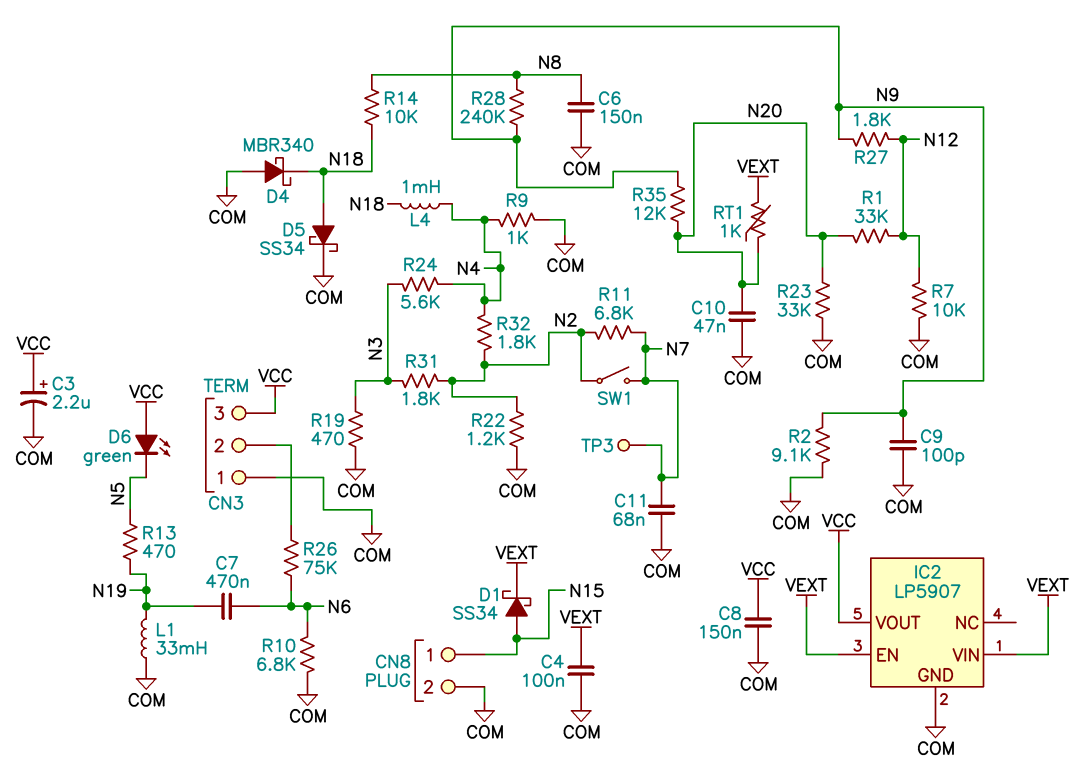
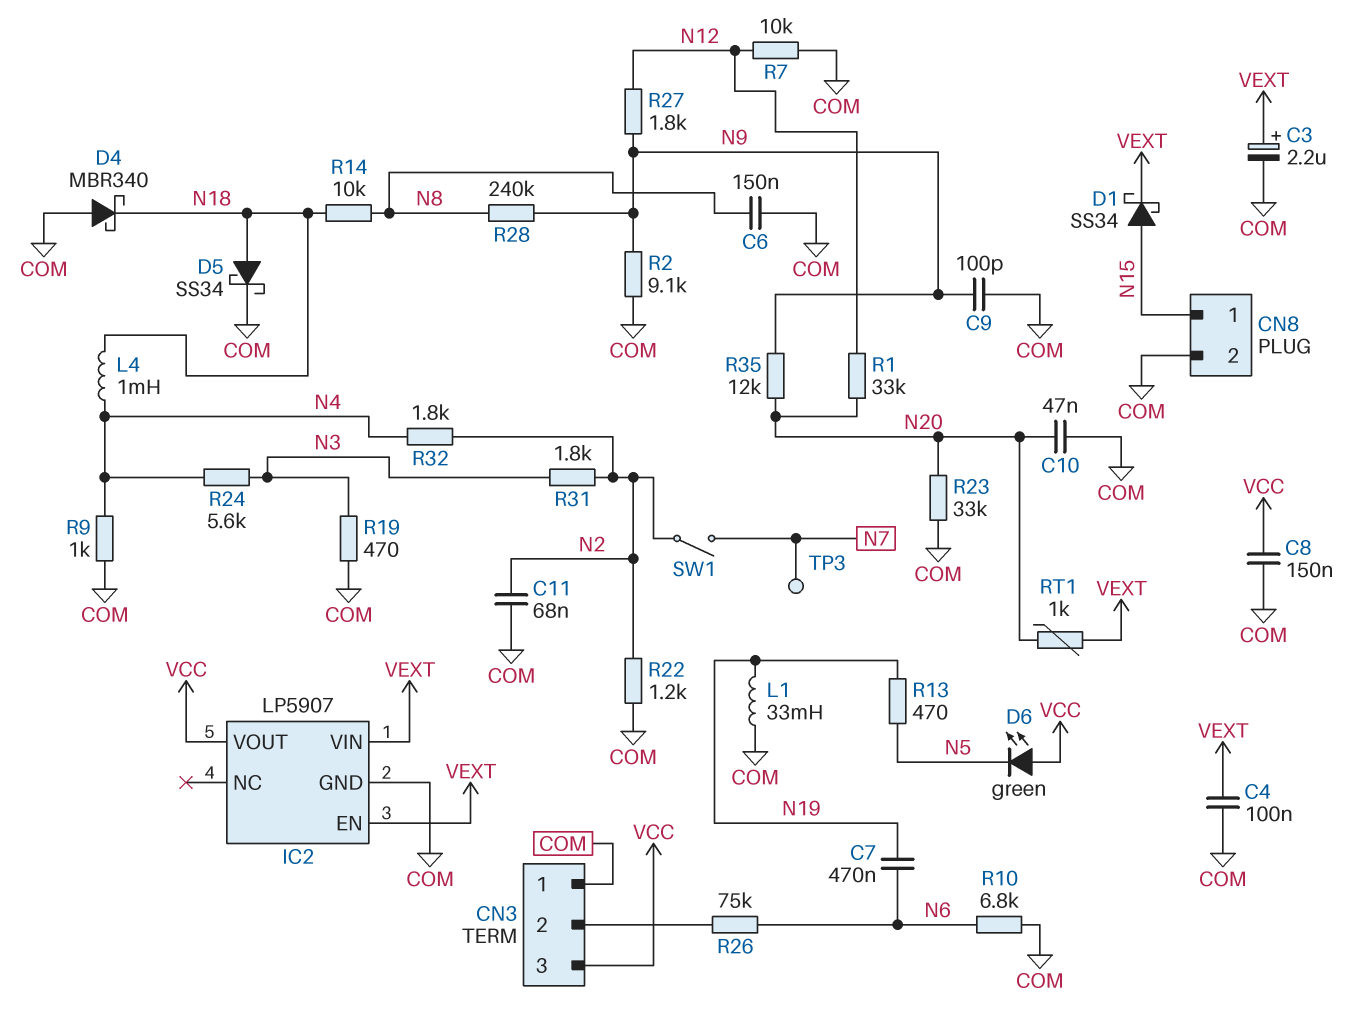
C3: 2.2uF (plus VCC, minus COM) -> 2.2uF (plus VEXT, minus COM)
C11: 68nF (COM, N7) -> 68nF (COM, N2)
R11: 6.8k (N2, N7) -> none

